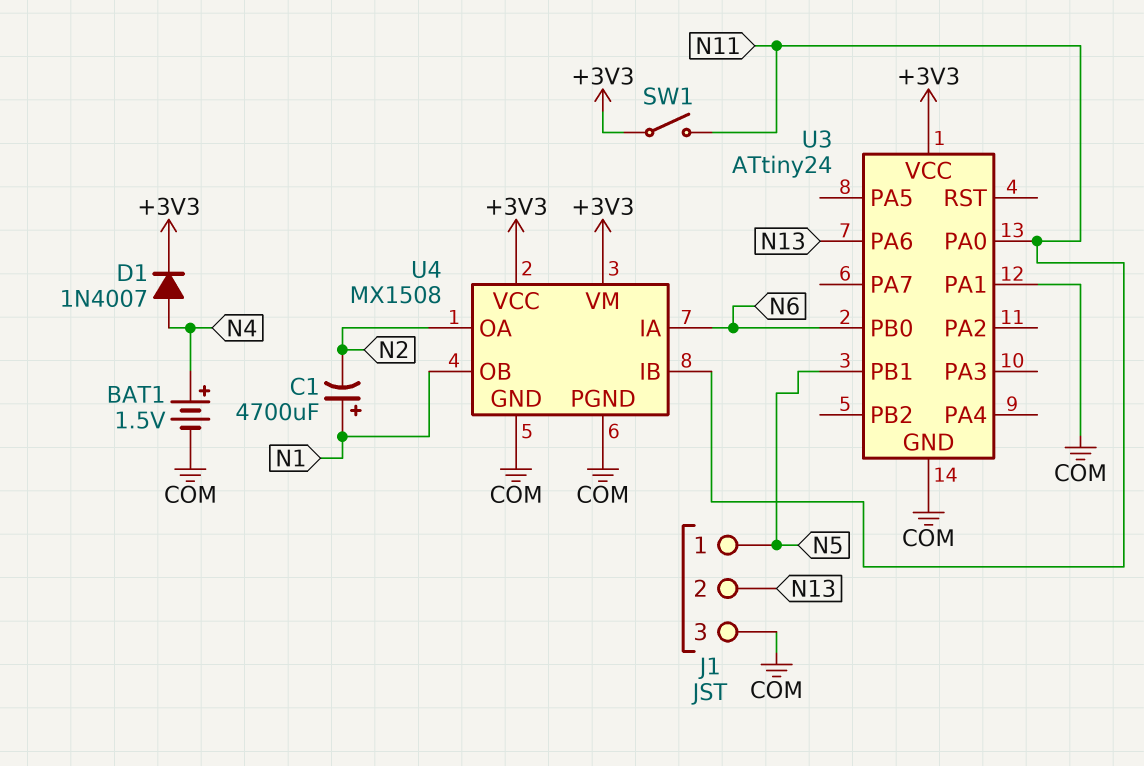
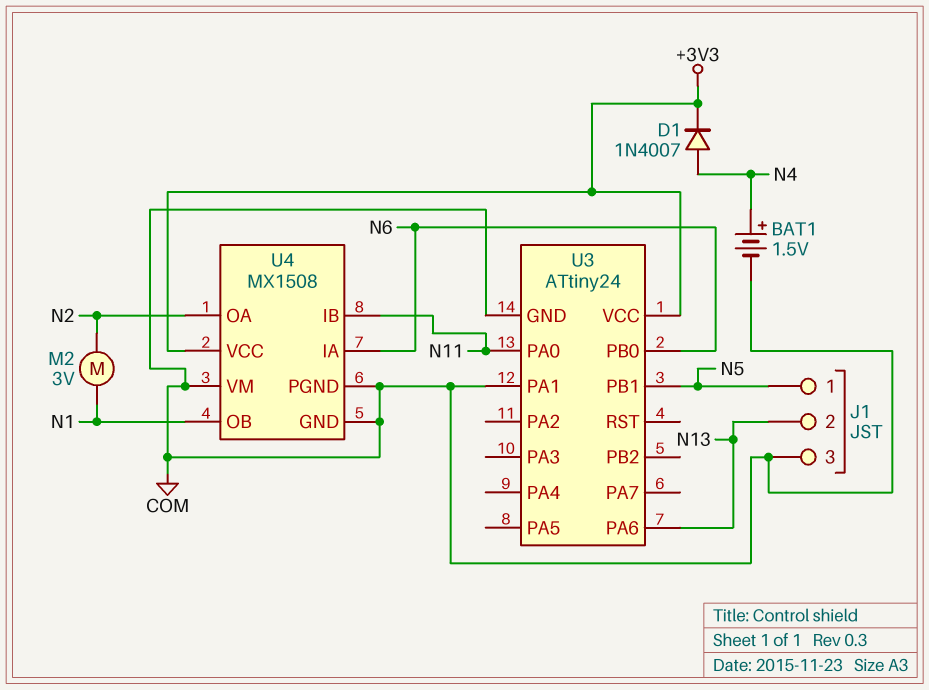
C1: 4700uF (plus N1, minus N2) -> none
M2: none -> motor 3V (N1, N2)
SW1: switch (+3V3, N11) -> none
U4 pin VM: +3V3 -> COM

